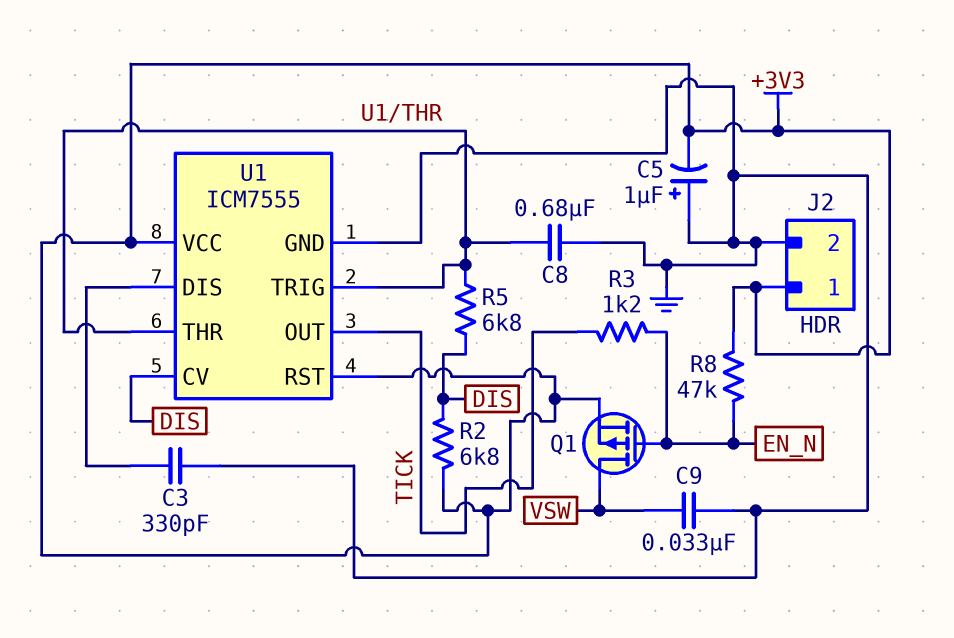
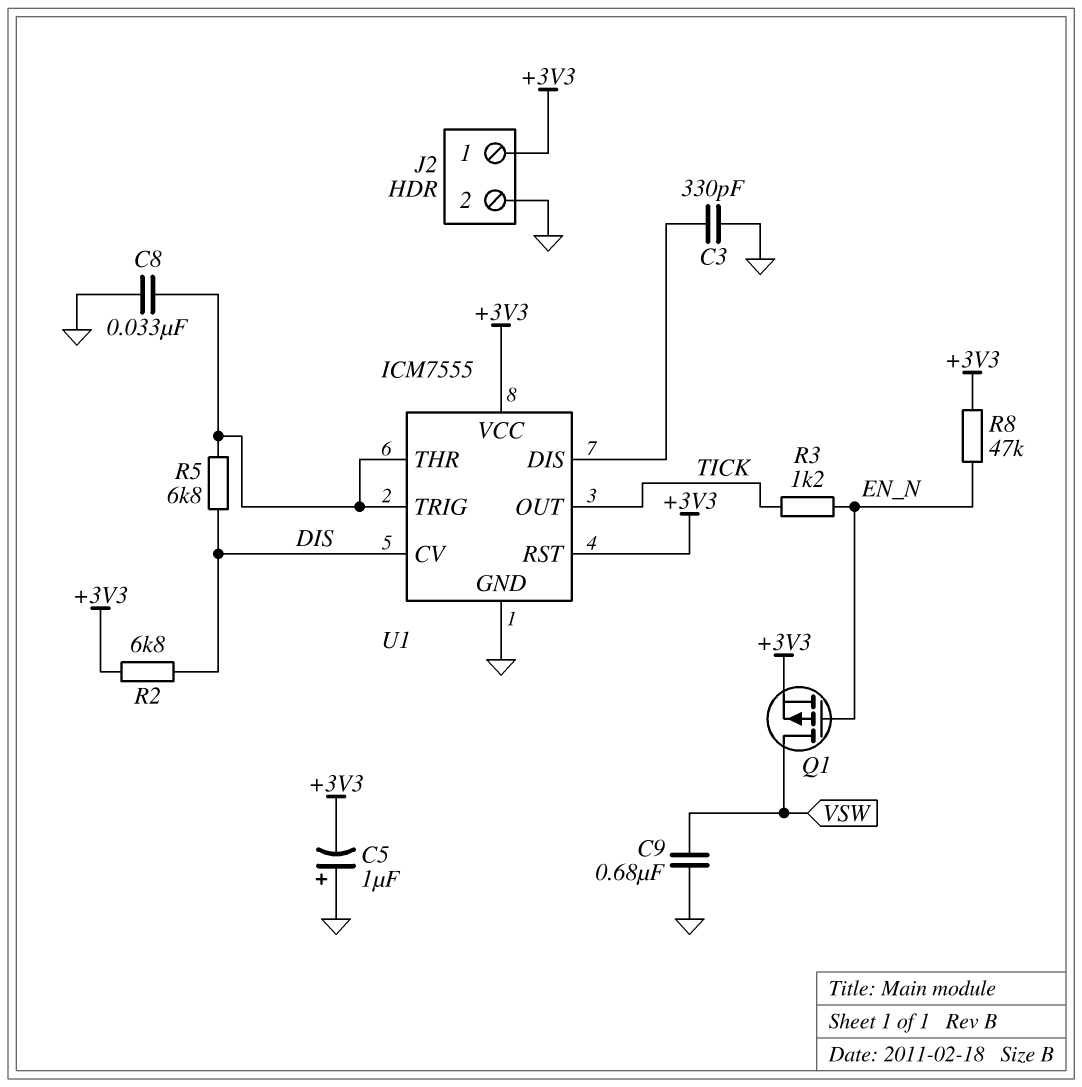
C8: 680nF (GND, U1/THR) -> 33nF (GND, U1/THR)
C9: 33nF (GND, VSW) -> 680nF (GND, VSW)

